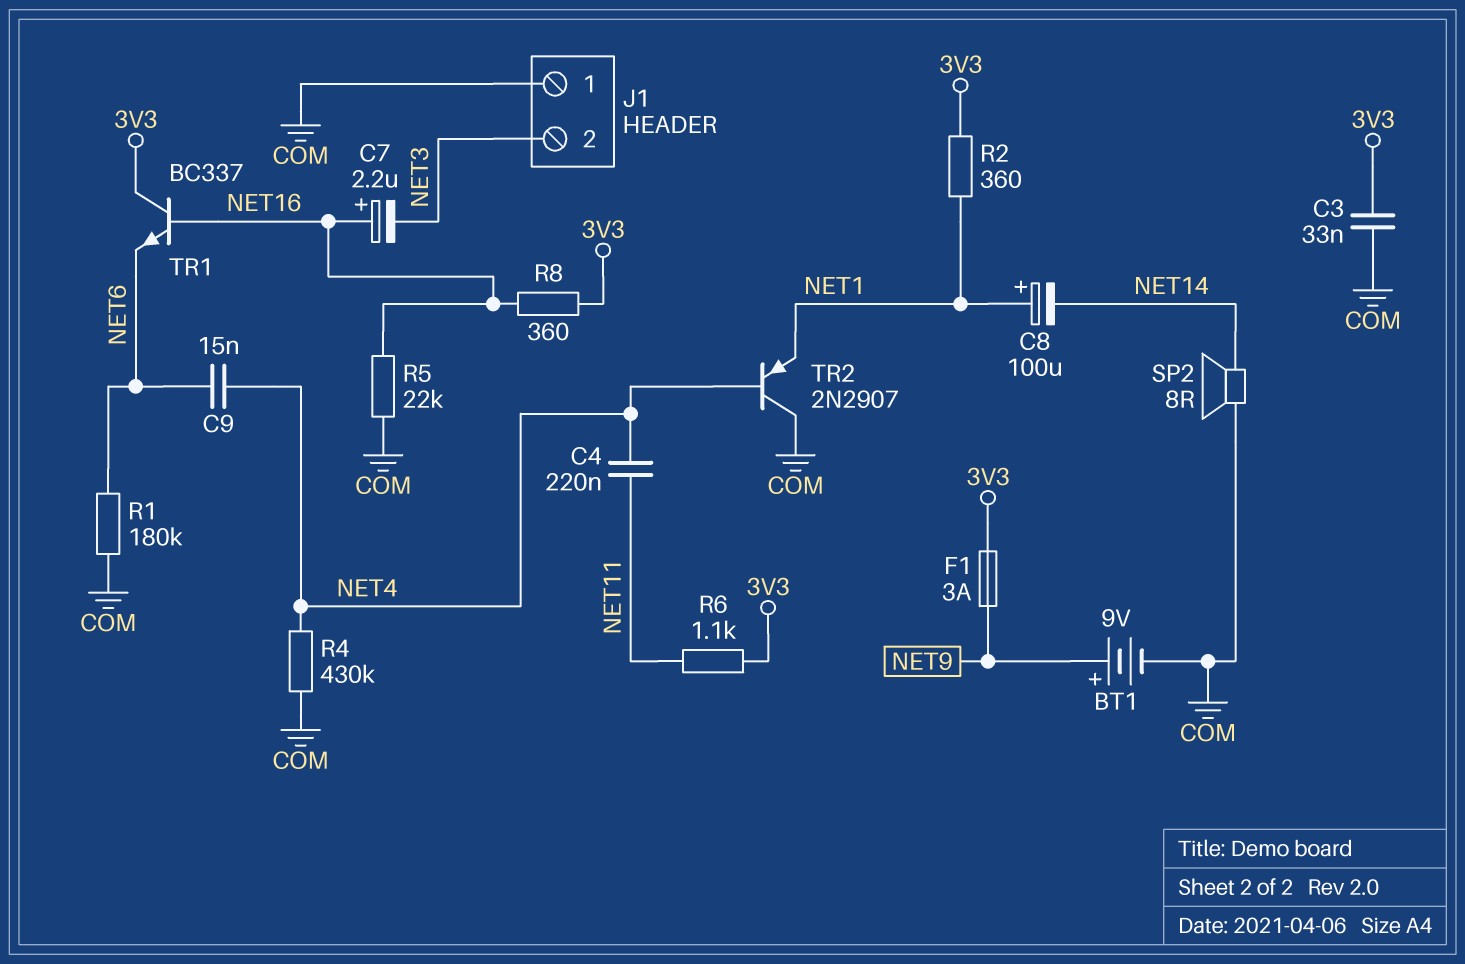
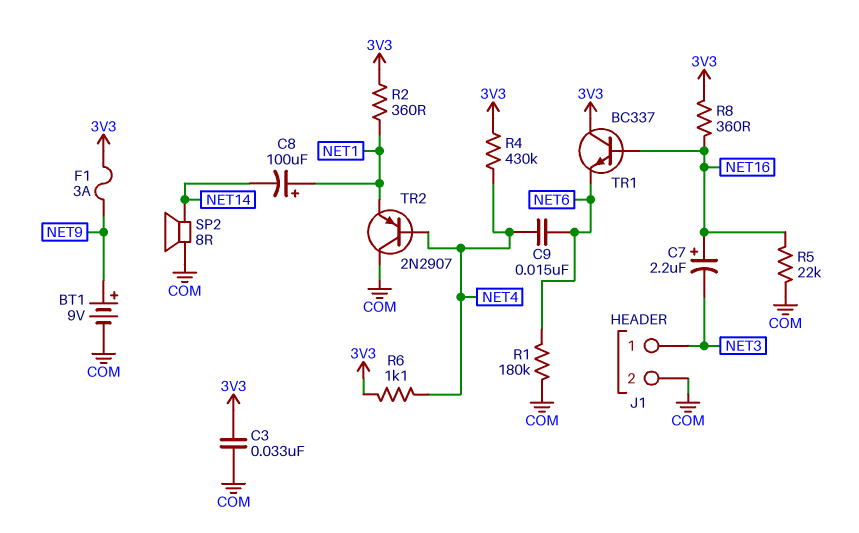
C4: 220nF (NET4, NET11) -> none
J1 pin 1: COM -> NET3
J1 pin 2: NET3 -> COM
R4: 430k (COM, NET4) -> 430k (3V3, NET4)
R6: 1.1k (3V3, NET11) -> 1.1k (3V3, NET4)

